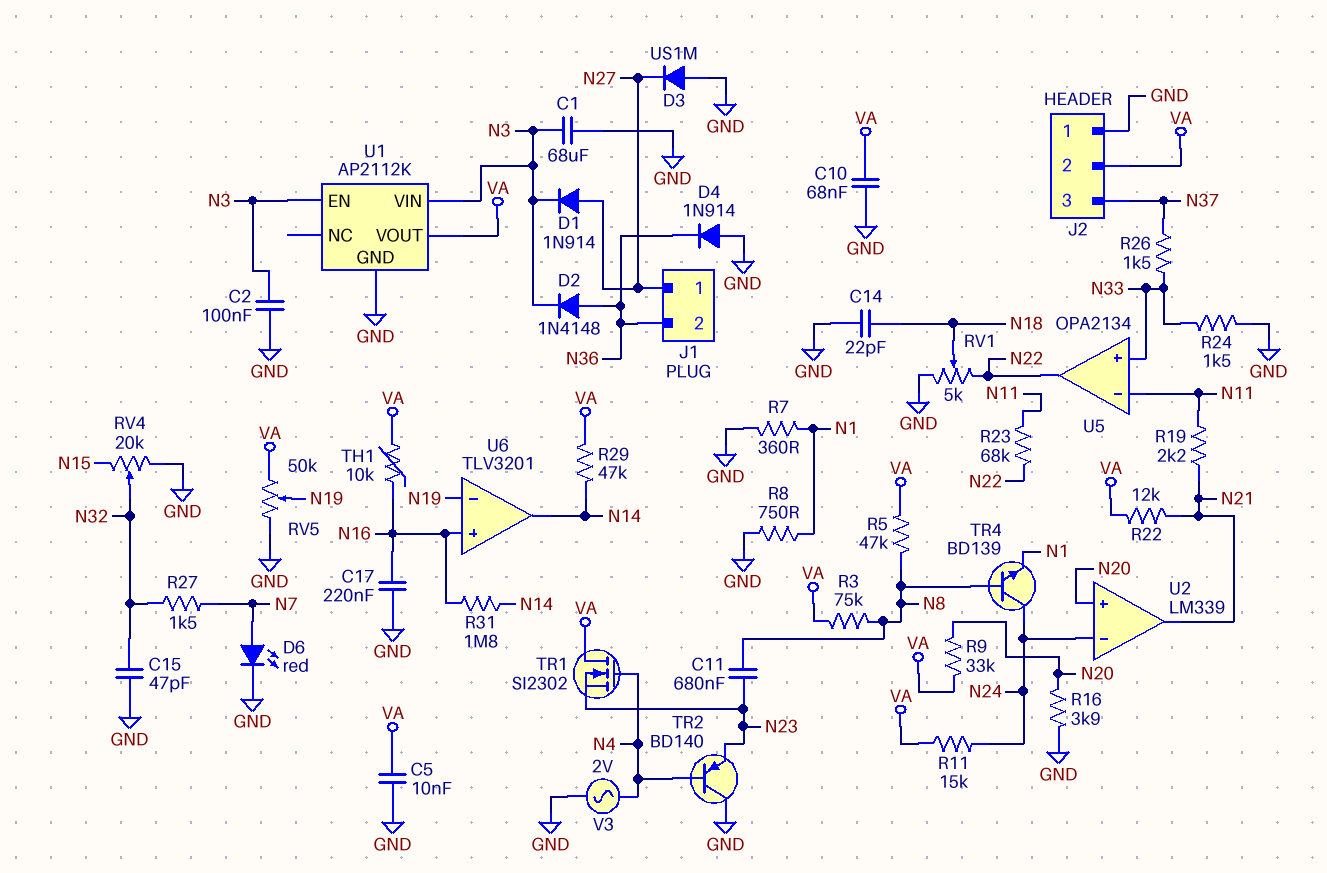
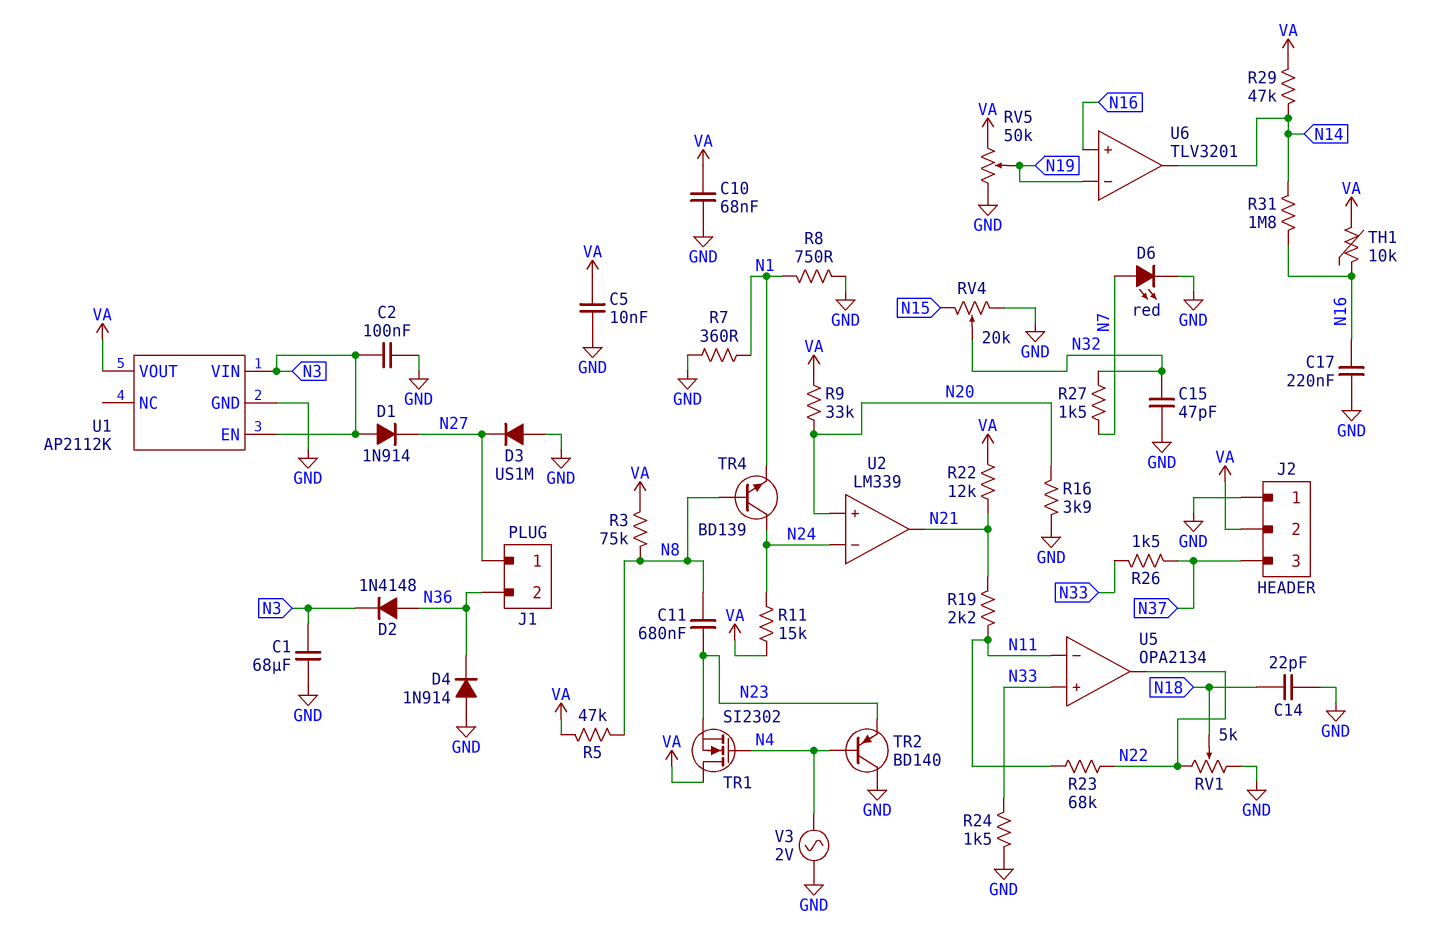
D1: diode 1N914 (A N27, K N3) -> diode 1N914 (A N3, K N27)

